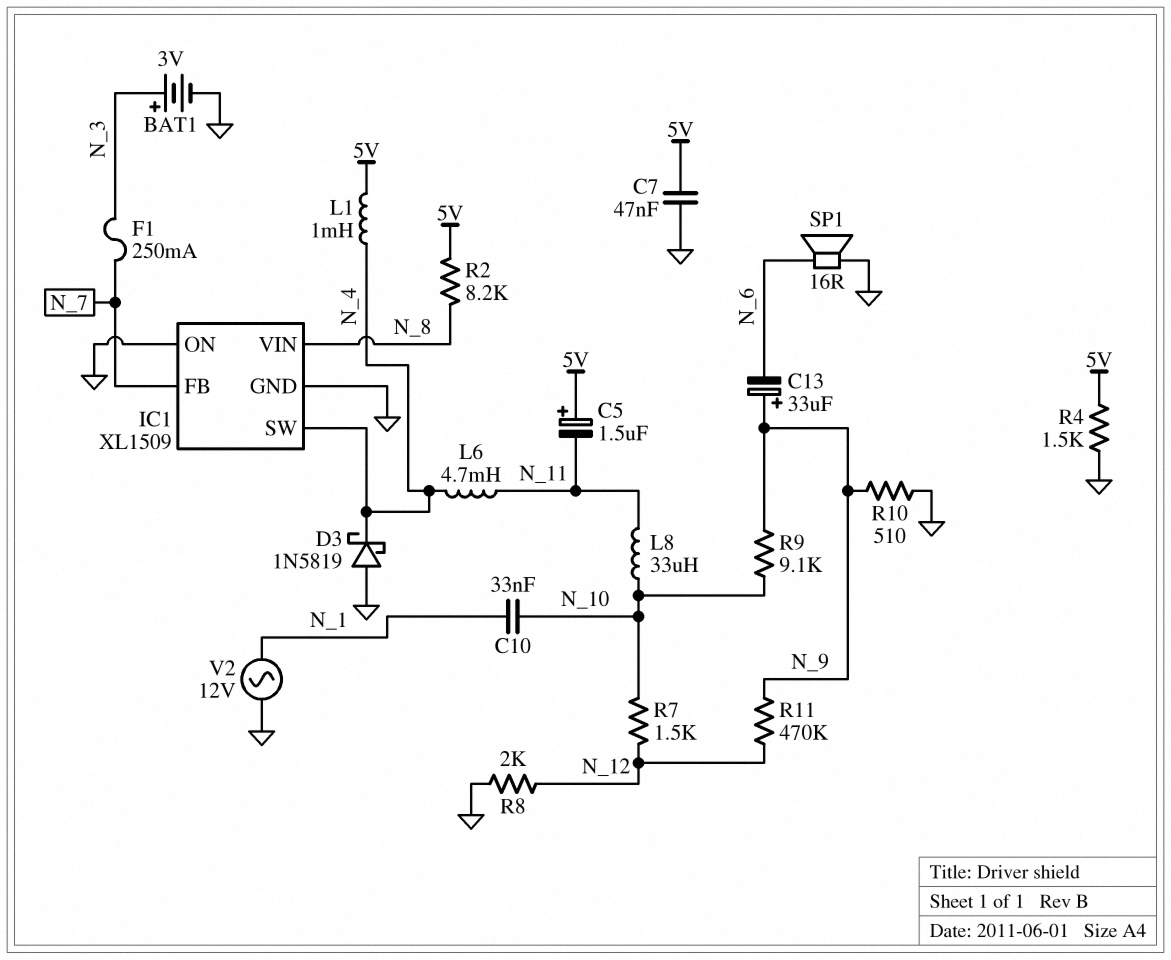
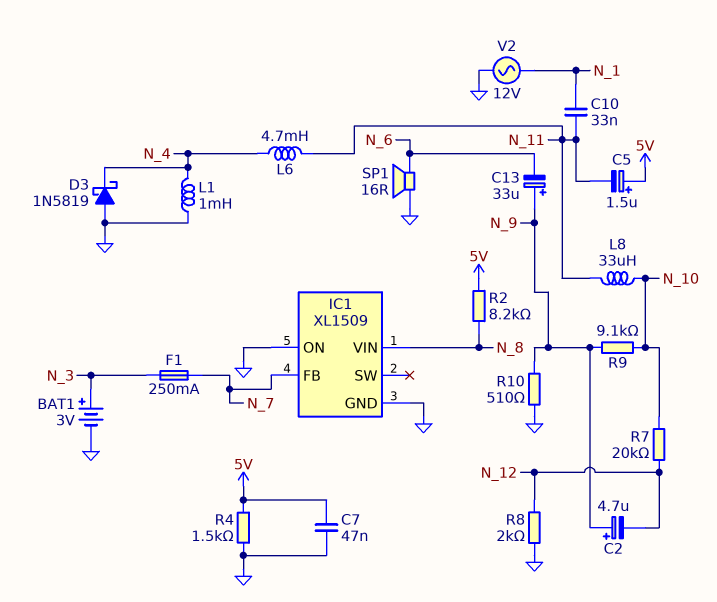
C2: none -> 4.7uF (plus N_9, minus N_12)
C10: 33nF (N_1, N_10) -> 33nF (N_1, N_11)
IC1 pin SW: N_4 -> none
L1: 1mH (5V, N_4) -> 1mH (GND, N_4)
R7: 1.5k (N_10, N_12) -> 20k (N_10, N_12)
R11: 470k (N_9, N_12) -> none

